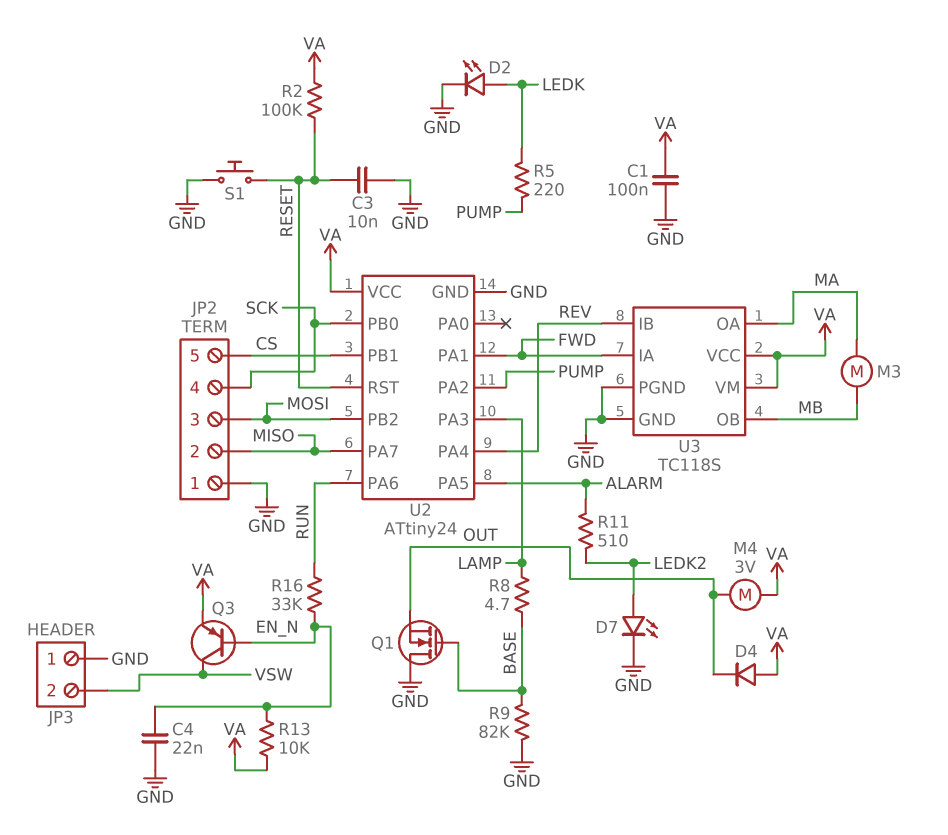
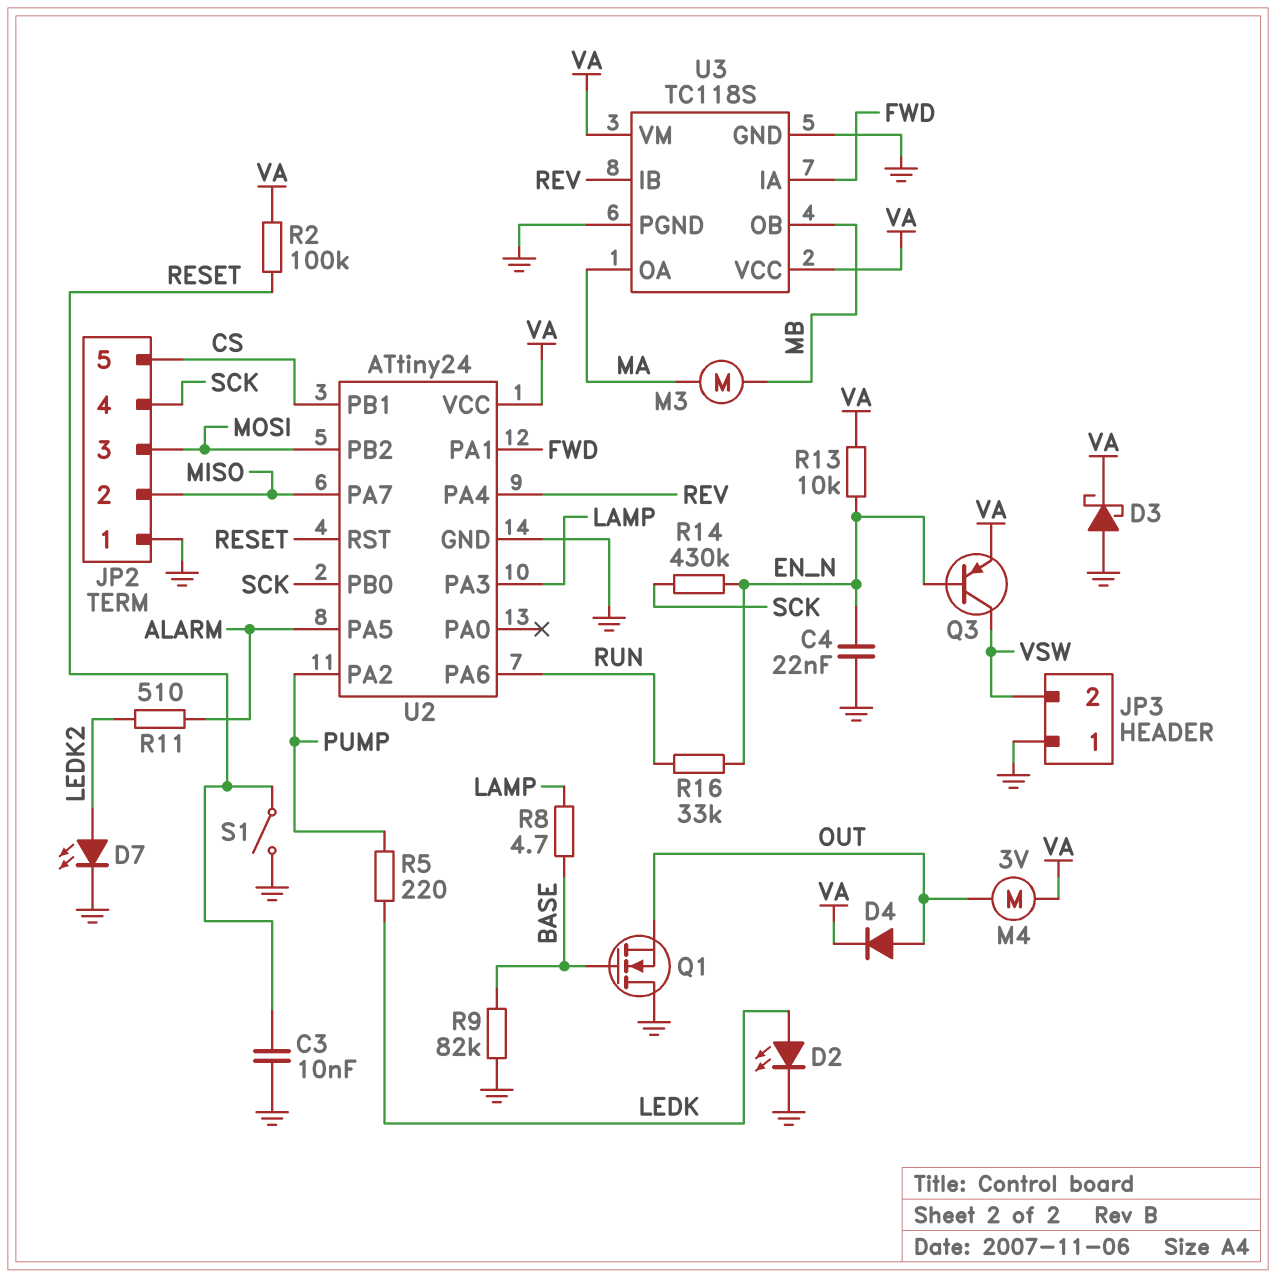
C1: 100nF (GND, VA) -> none
D3: none -> schottky (A GND, K VA)
D4: diode (A VA, K OUT) -> diode (A OUT, K VA)
R14: none -> 430k (EN_N, SCK)
S1: button (GND, RESET) -> switch (GND, RESET)

